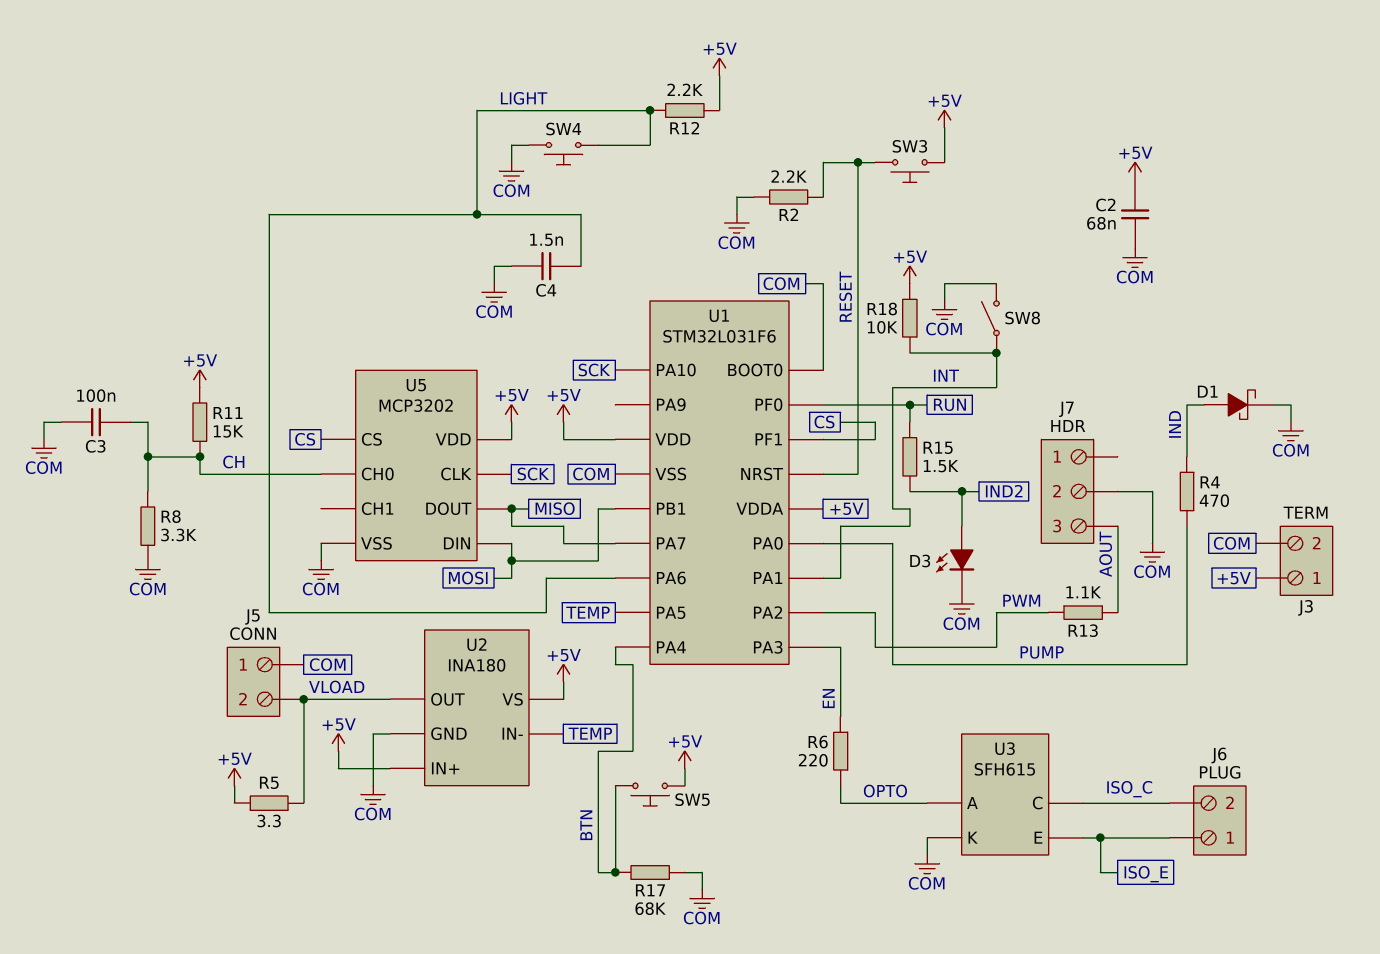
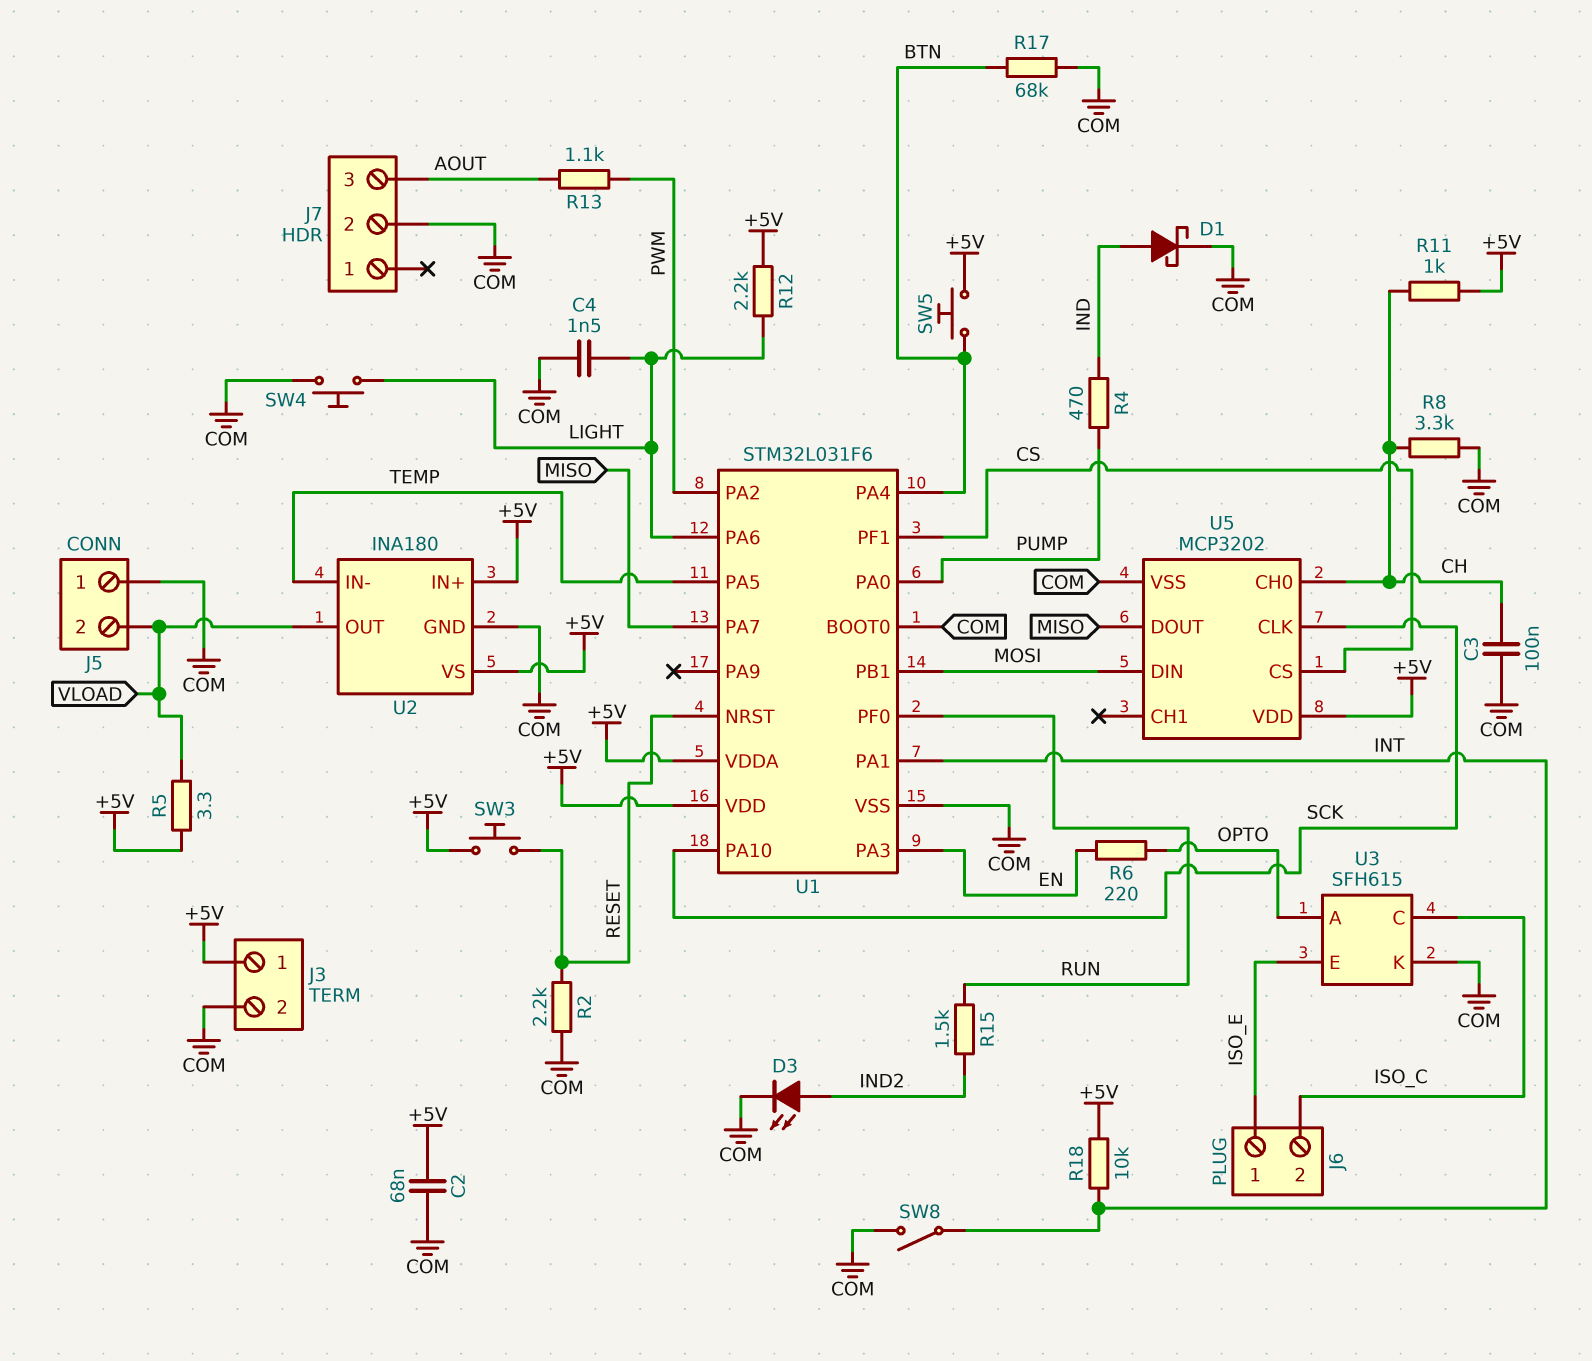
R11: 15k (+5V, CH) -> 1k (+5V, CH)

